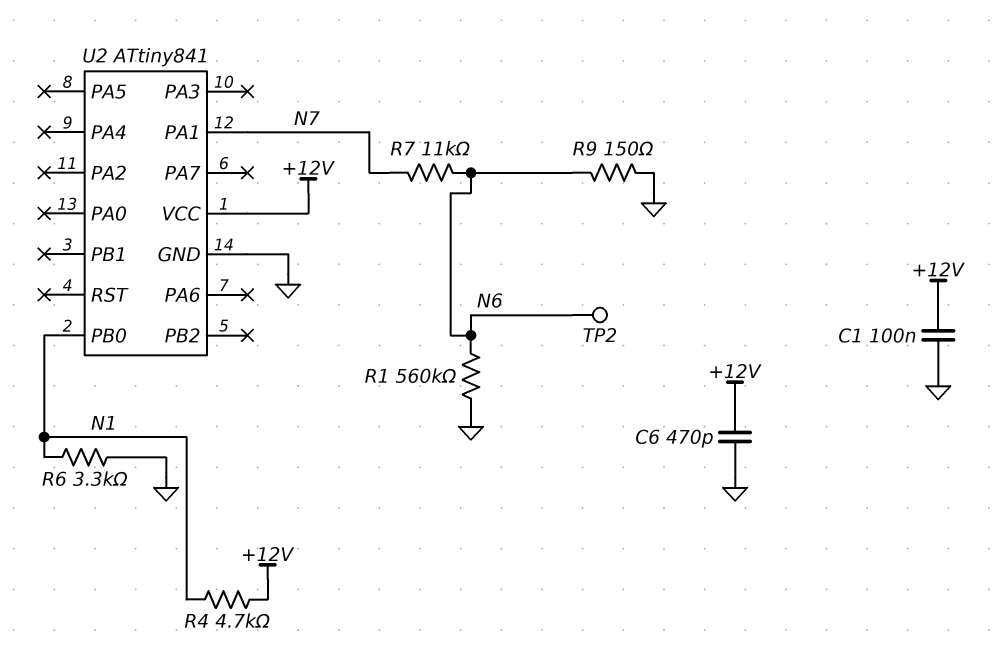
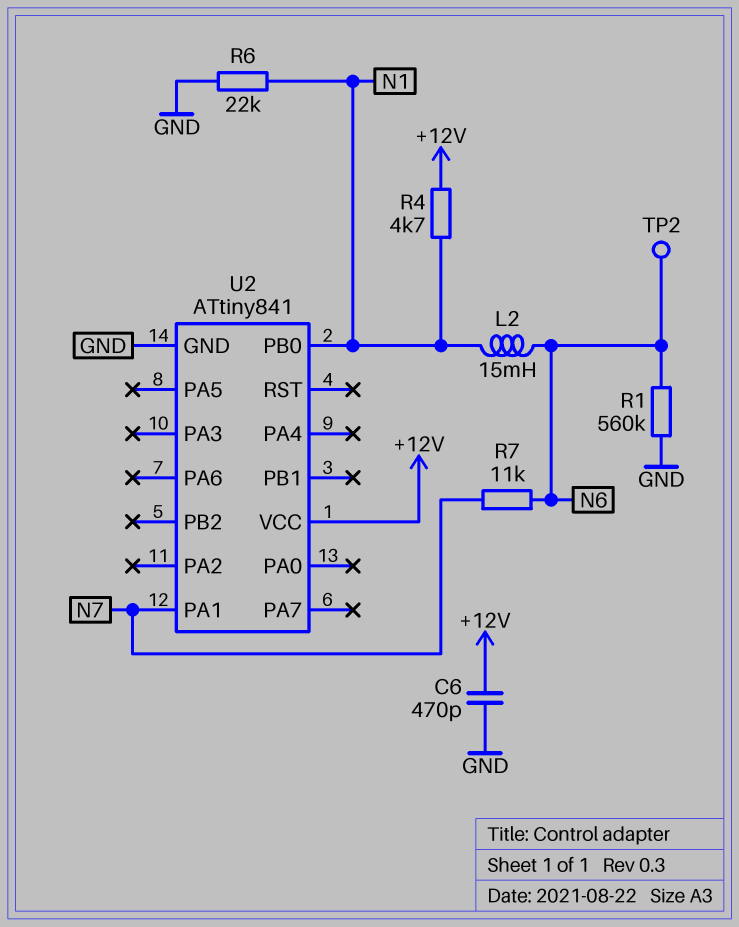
C1: 100nF (+12V, GND) -> none
L2: none -> 15mH (N1, N6)
R6: 3.3k (GND, N1) -> 22k (GND, N1)
R9: 150 (GND, N6) -> none

